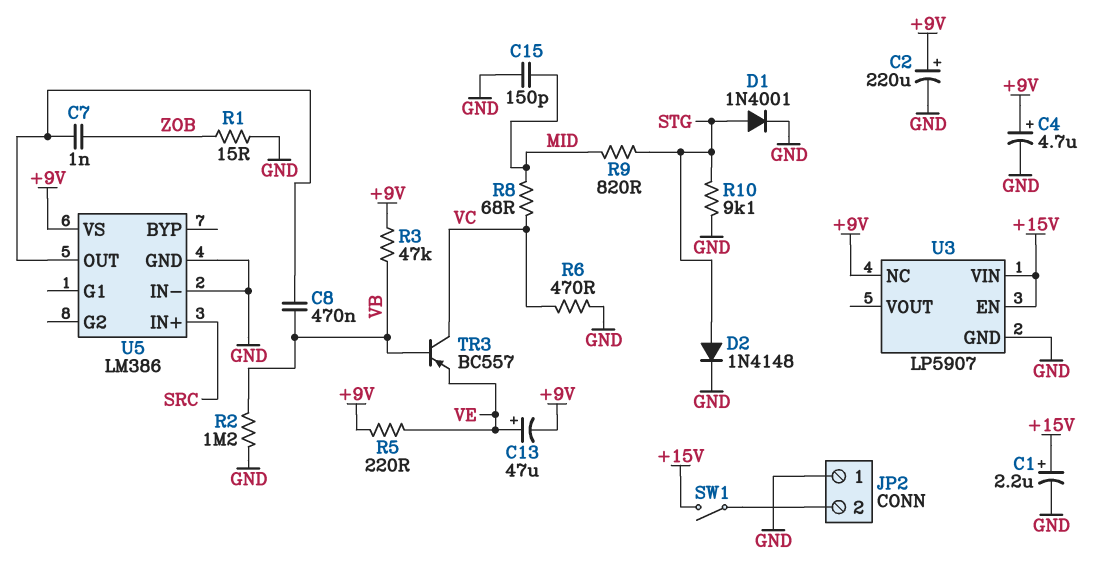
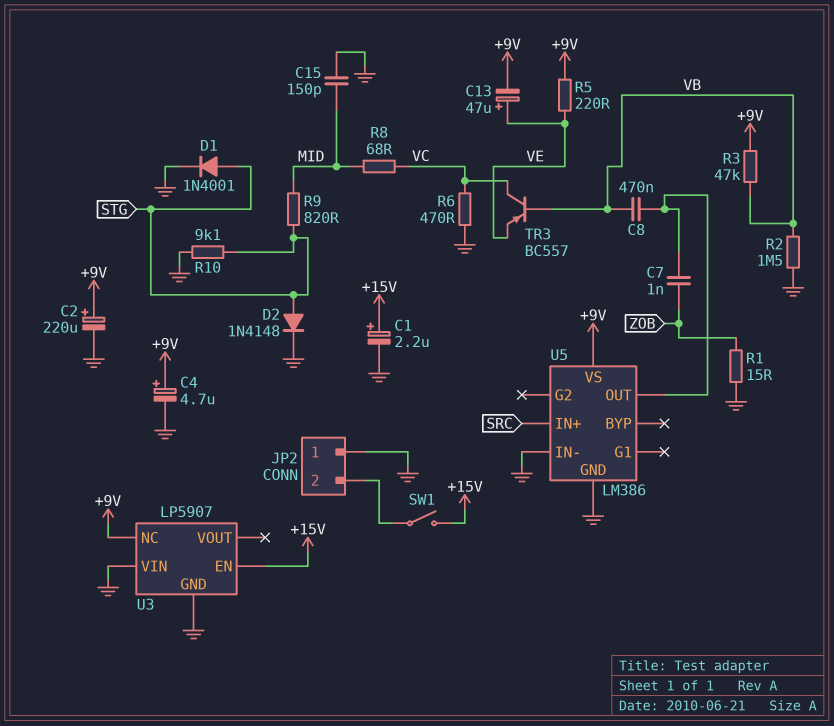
R2: 1.2M (GND, VB) -> 1.5M (GND, VB)
U3 pin VIN: +15V -> GND

